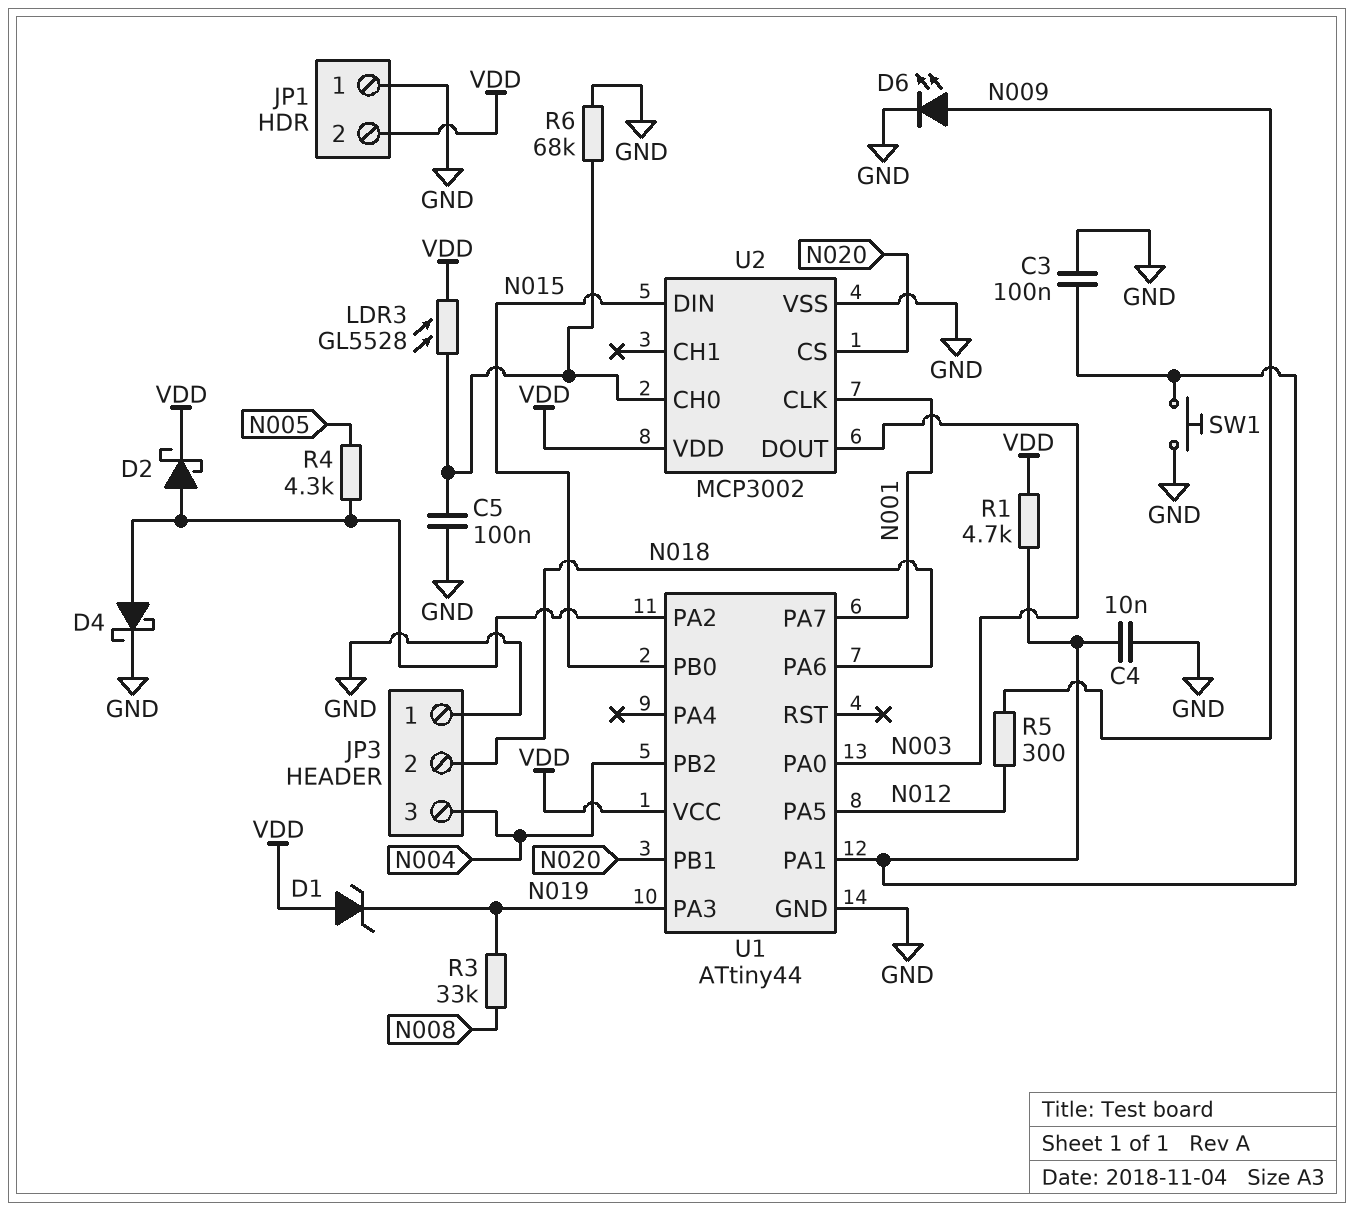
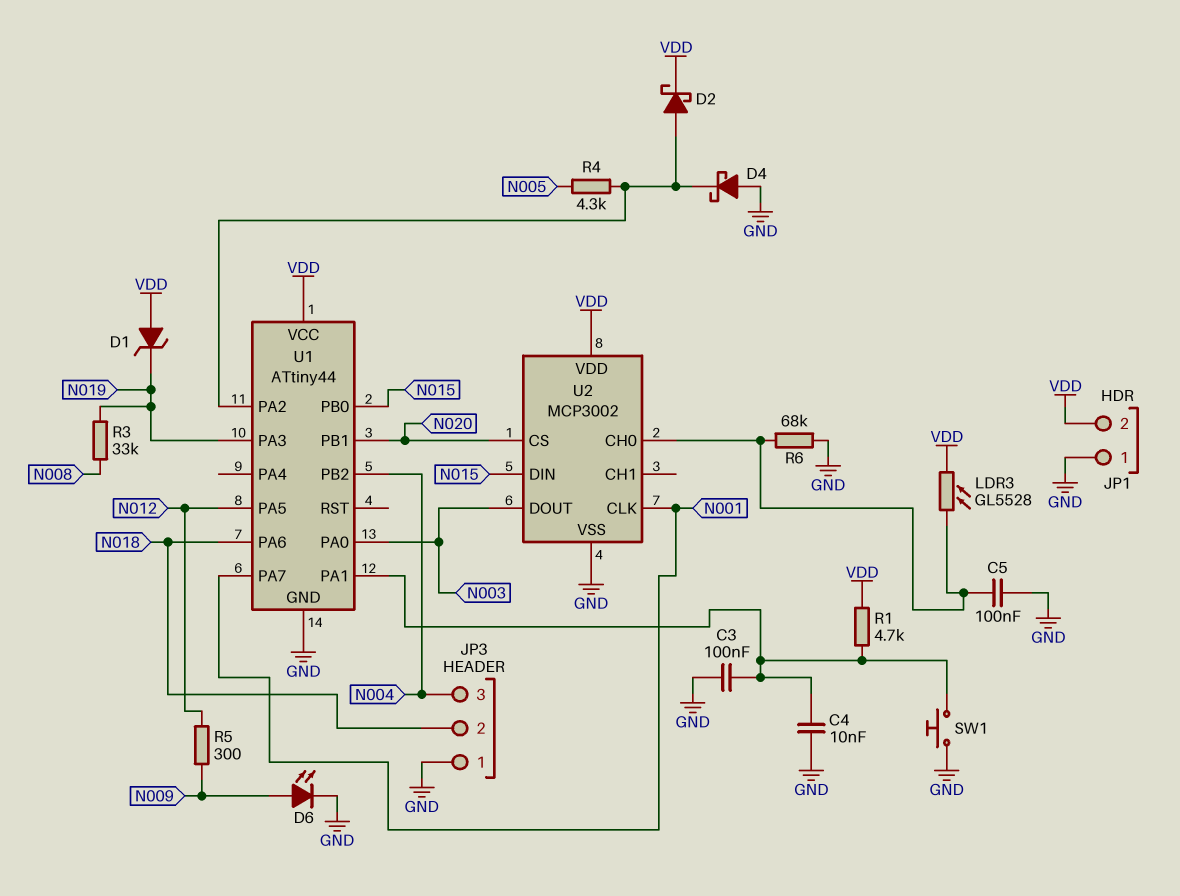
D4: schottky (A U1/PA2, K GND) -> schottky (A GND, K U1/PA2)

